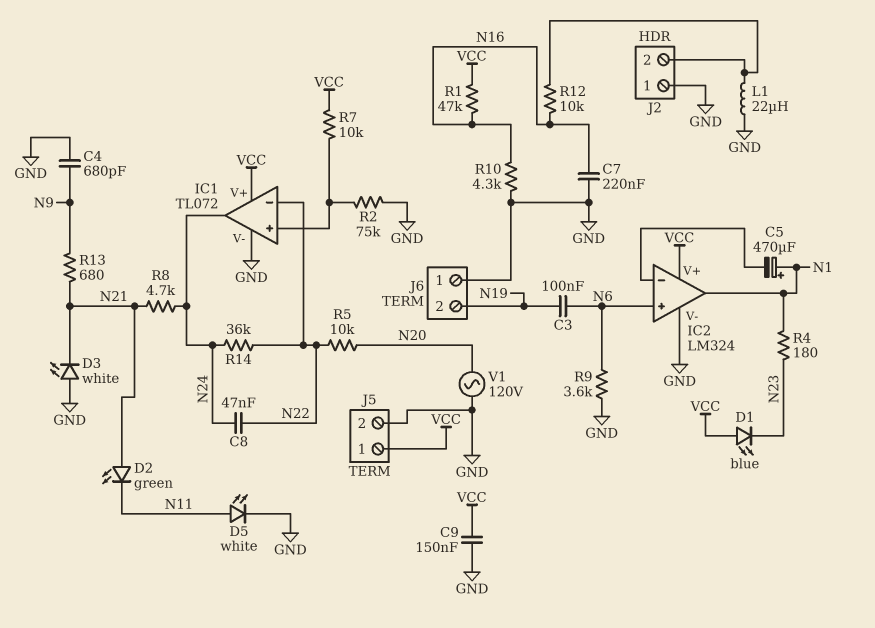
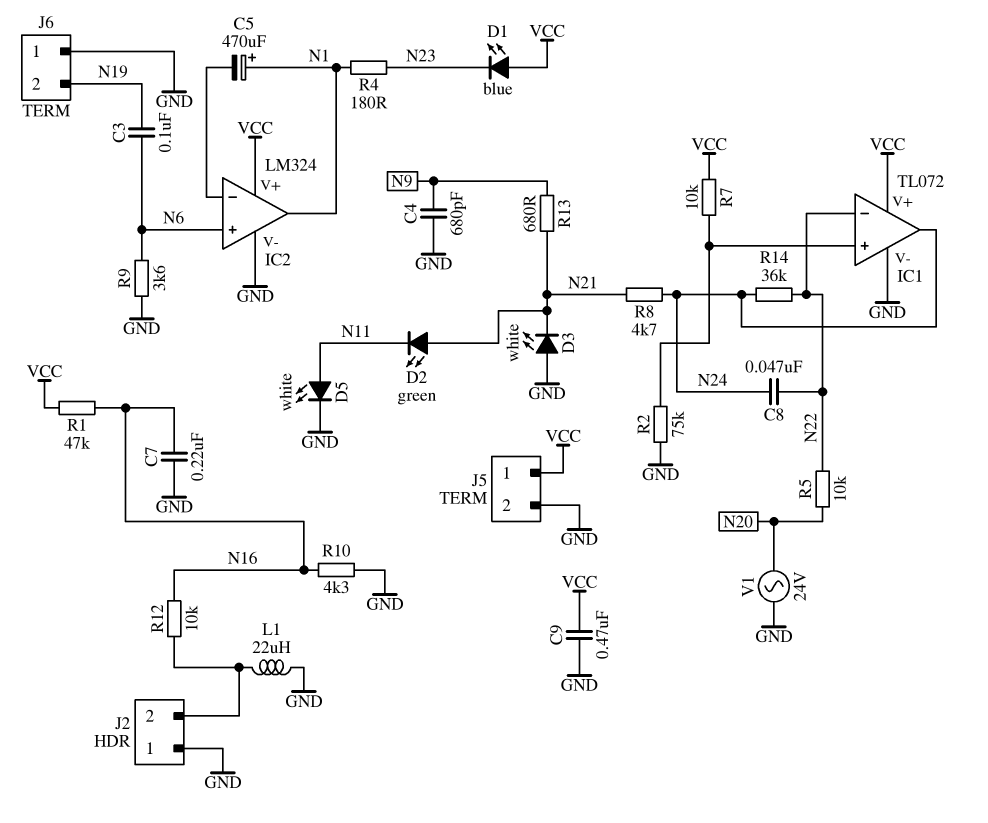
C9: 150nF (GND, VCC) -> 470nF (GND, VCC)
V1: AC 120V (GND, N20) -> AC 24V (GND, N20)

